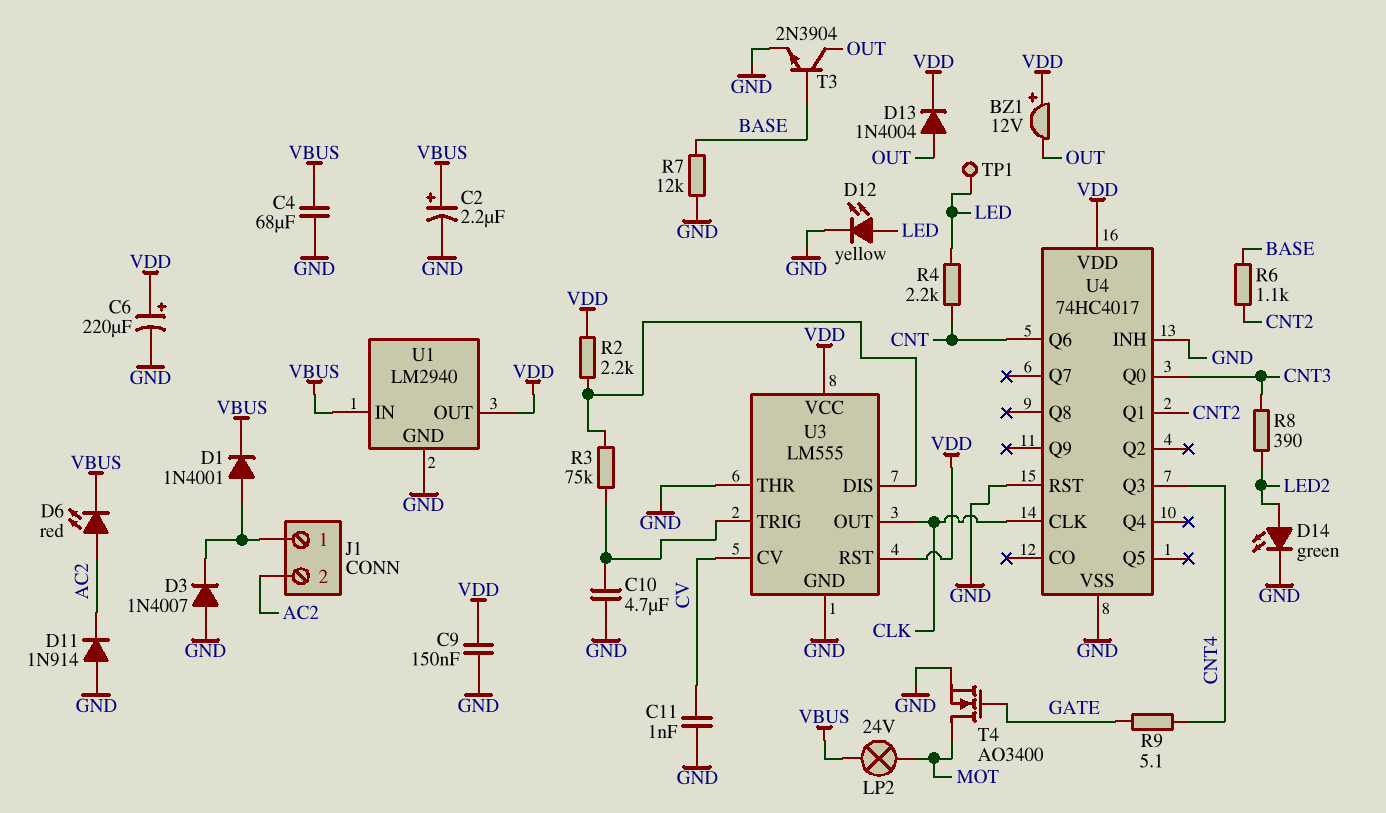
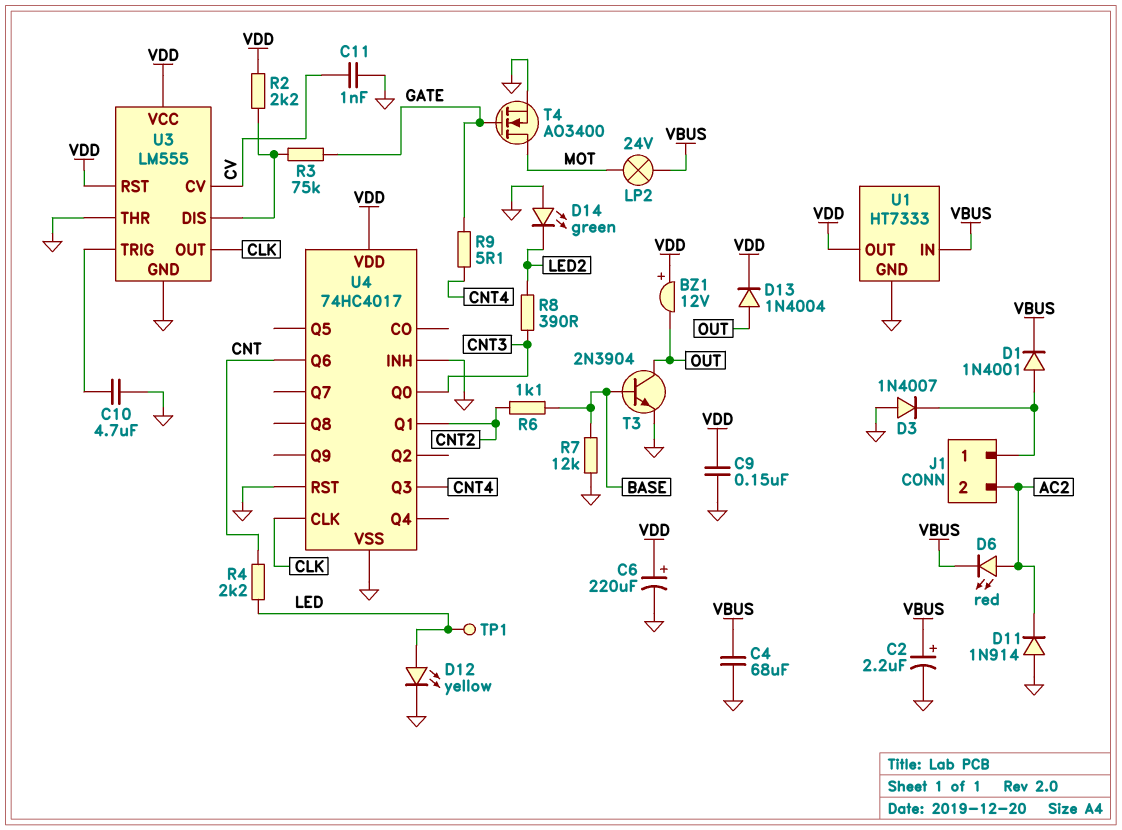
D14: LED green (A LED2, K GND) -> LED green (A GND, K LED2)
R3: 75k (U3/DIS, U3/TRIG) -> 75k (GATE, U3/DIS)
U1: LM2940 -> HT7333

